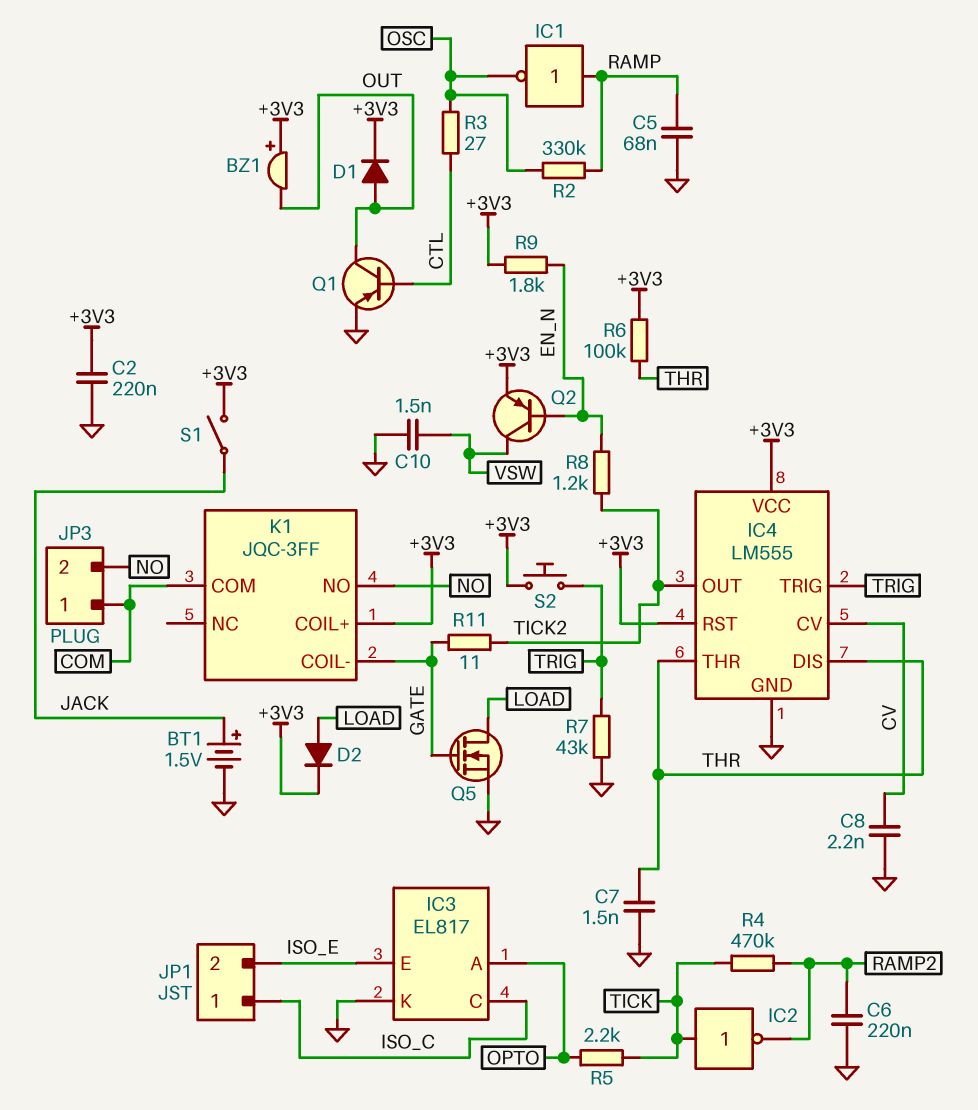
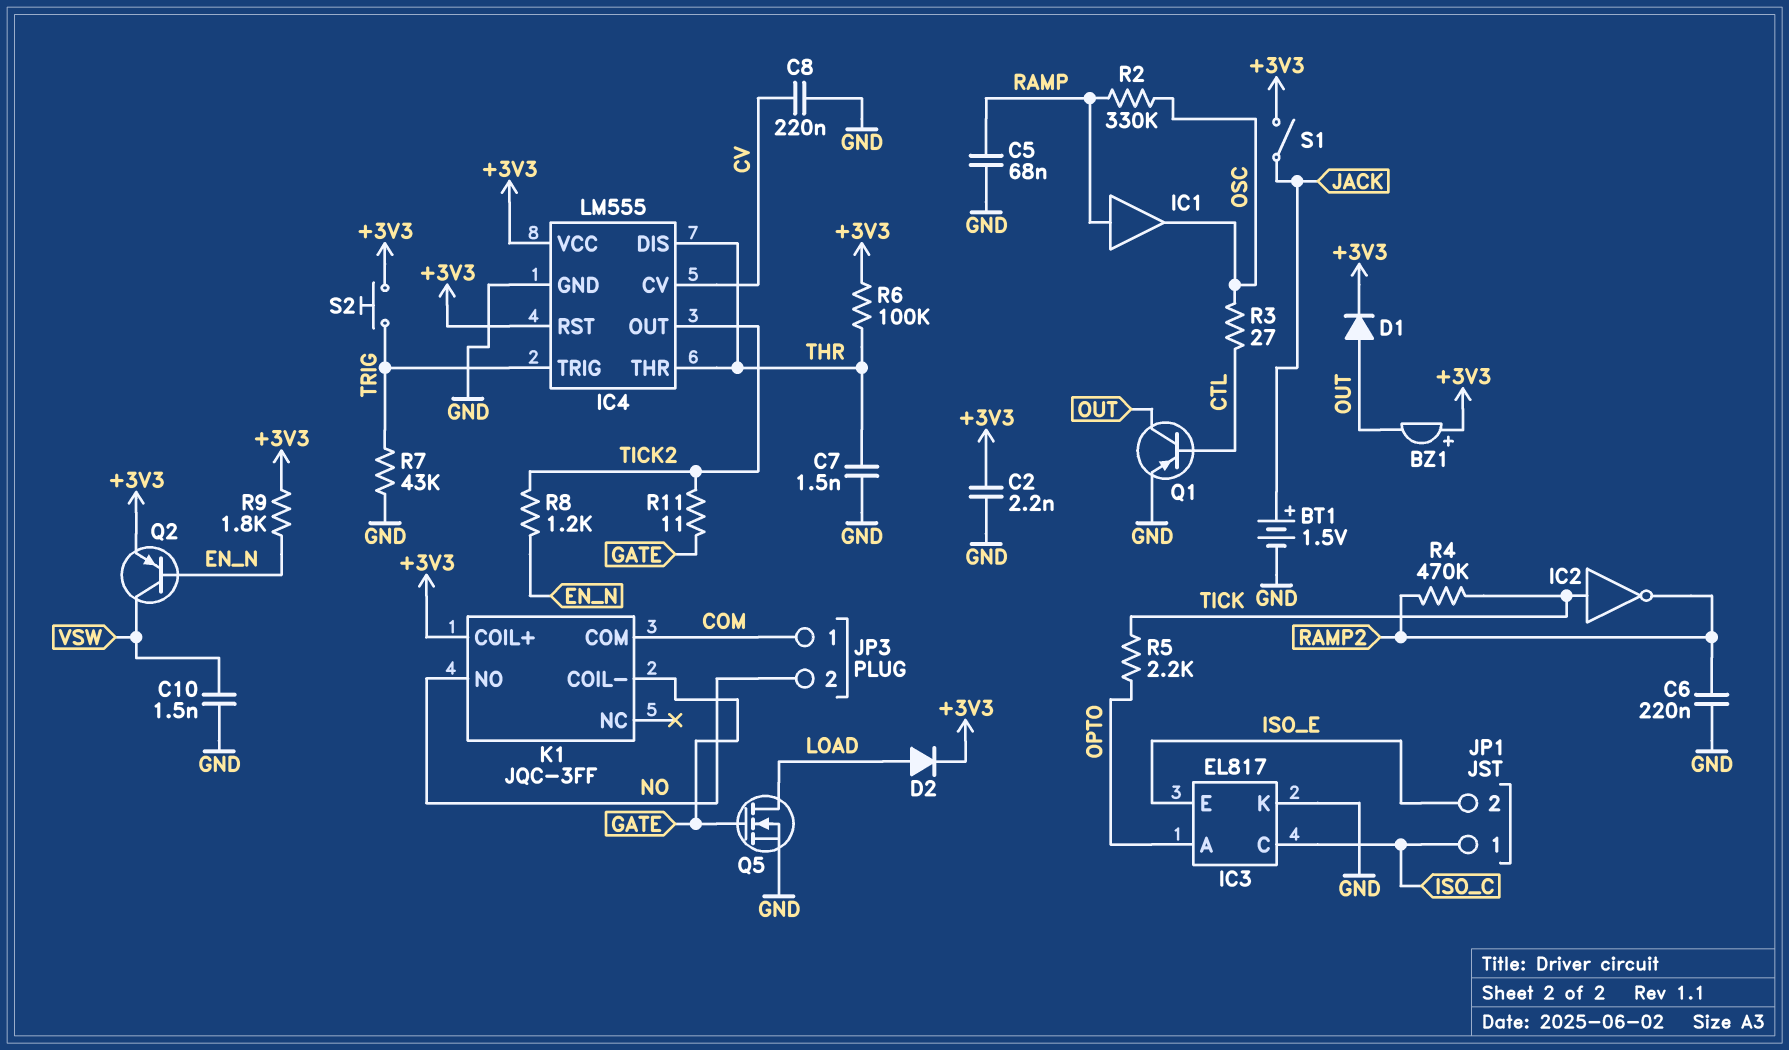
C2: 220nF (+3V3, GND) -> 2.2nF (+3V3, GND)
C8: 2.2nF (CV, GND) -> 220nF (CV, GND)
IC1: NOT (in RAMP, out OSC) -> buffer (in RAMP, out OSC)

